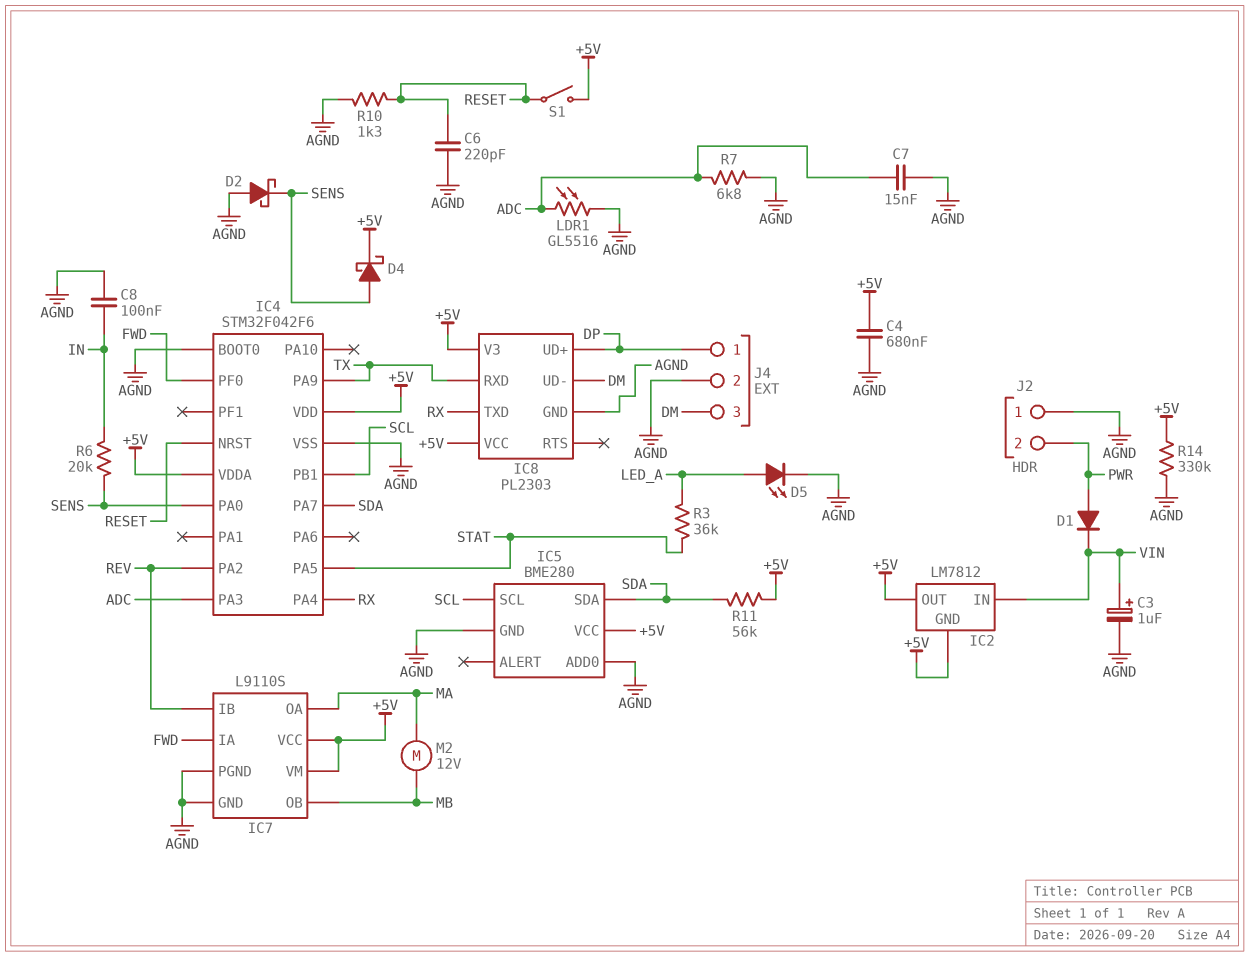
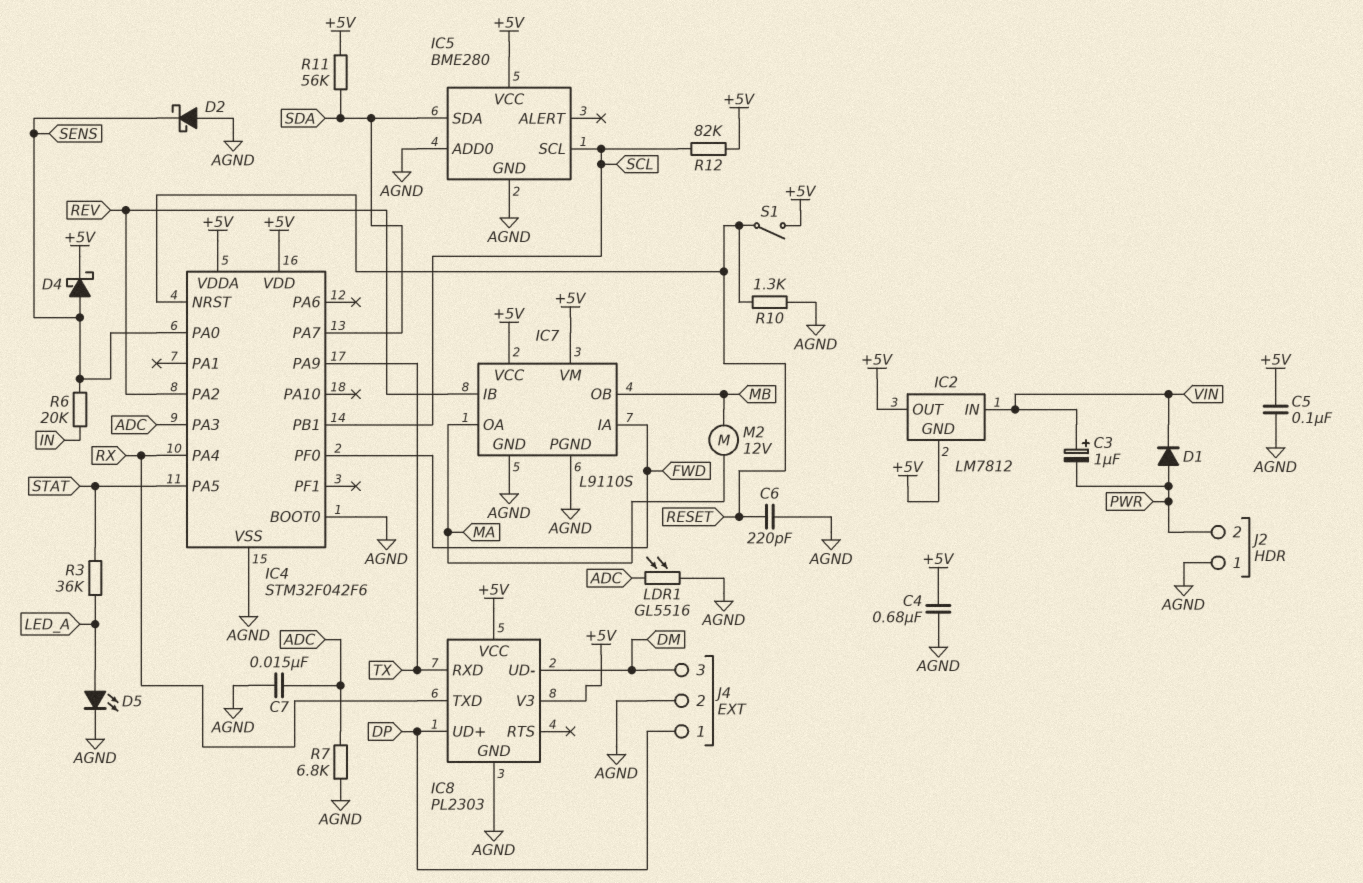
C3: 1uF (plus VIN, minus AGND) -> 1uF (plus VIN, minus PWR)
C5: none -> 100nF (+5V, AGND)
C8: 100nF (AGND, IN) -> none
R12: none -> 82k (+5V, SCL)
R14: 330k (+5V, AGND) -> none

